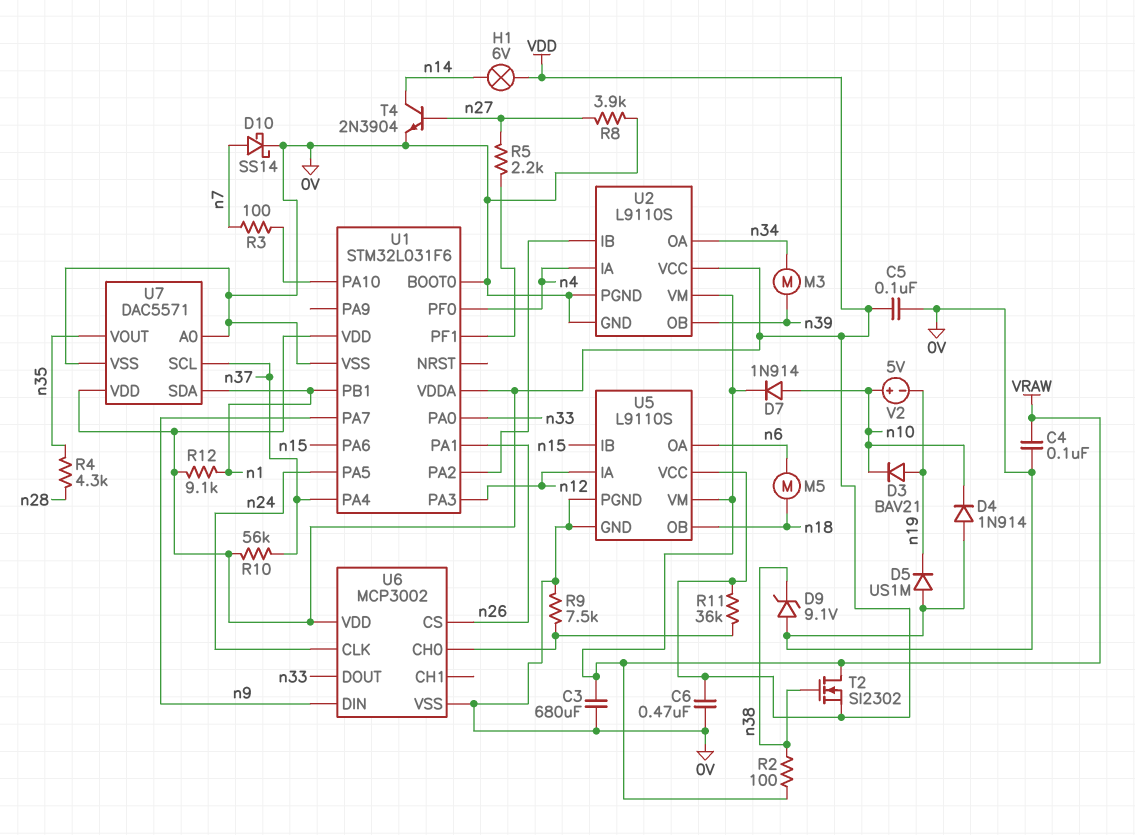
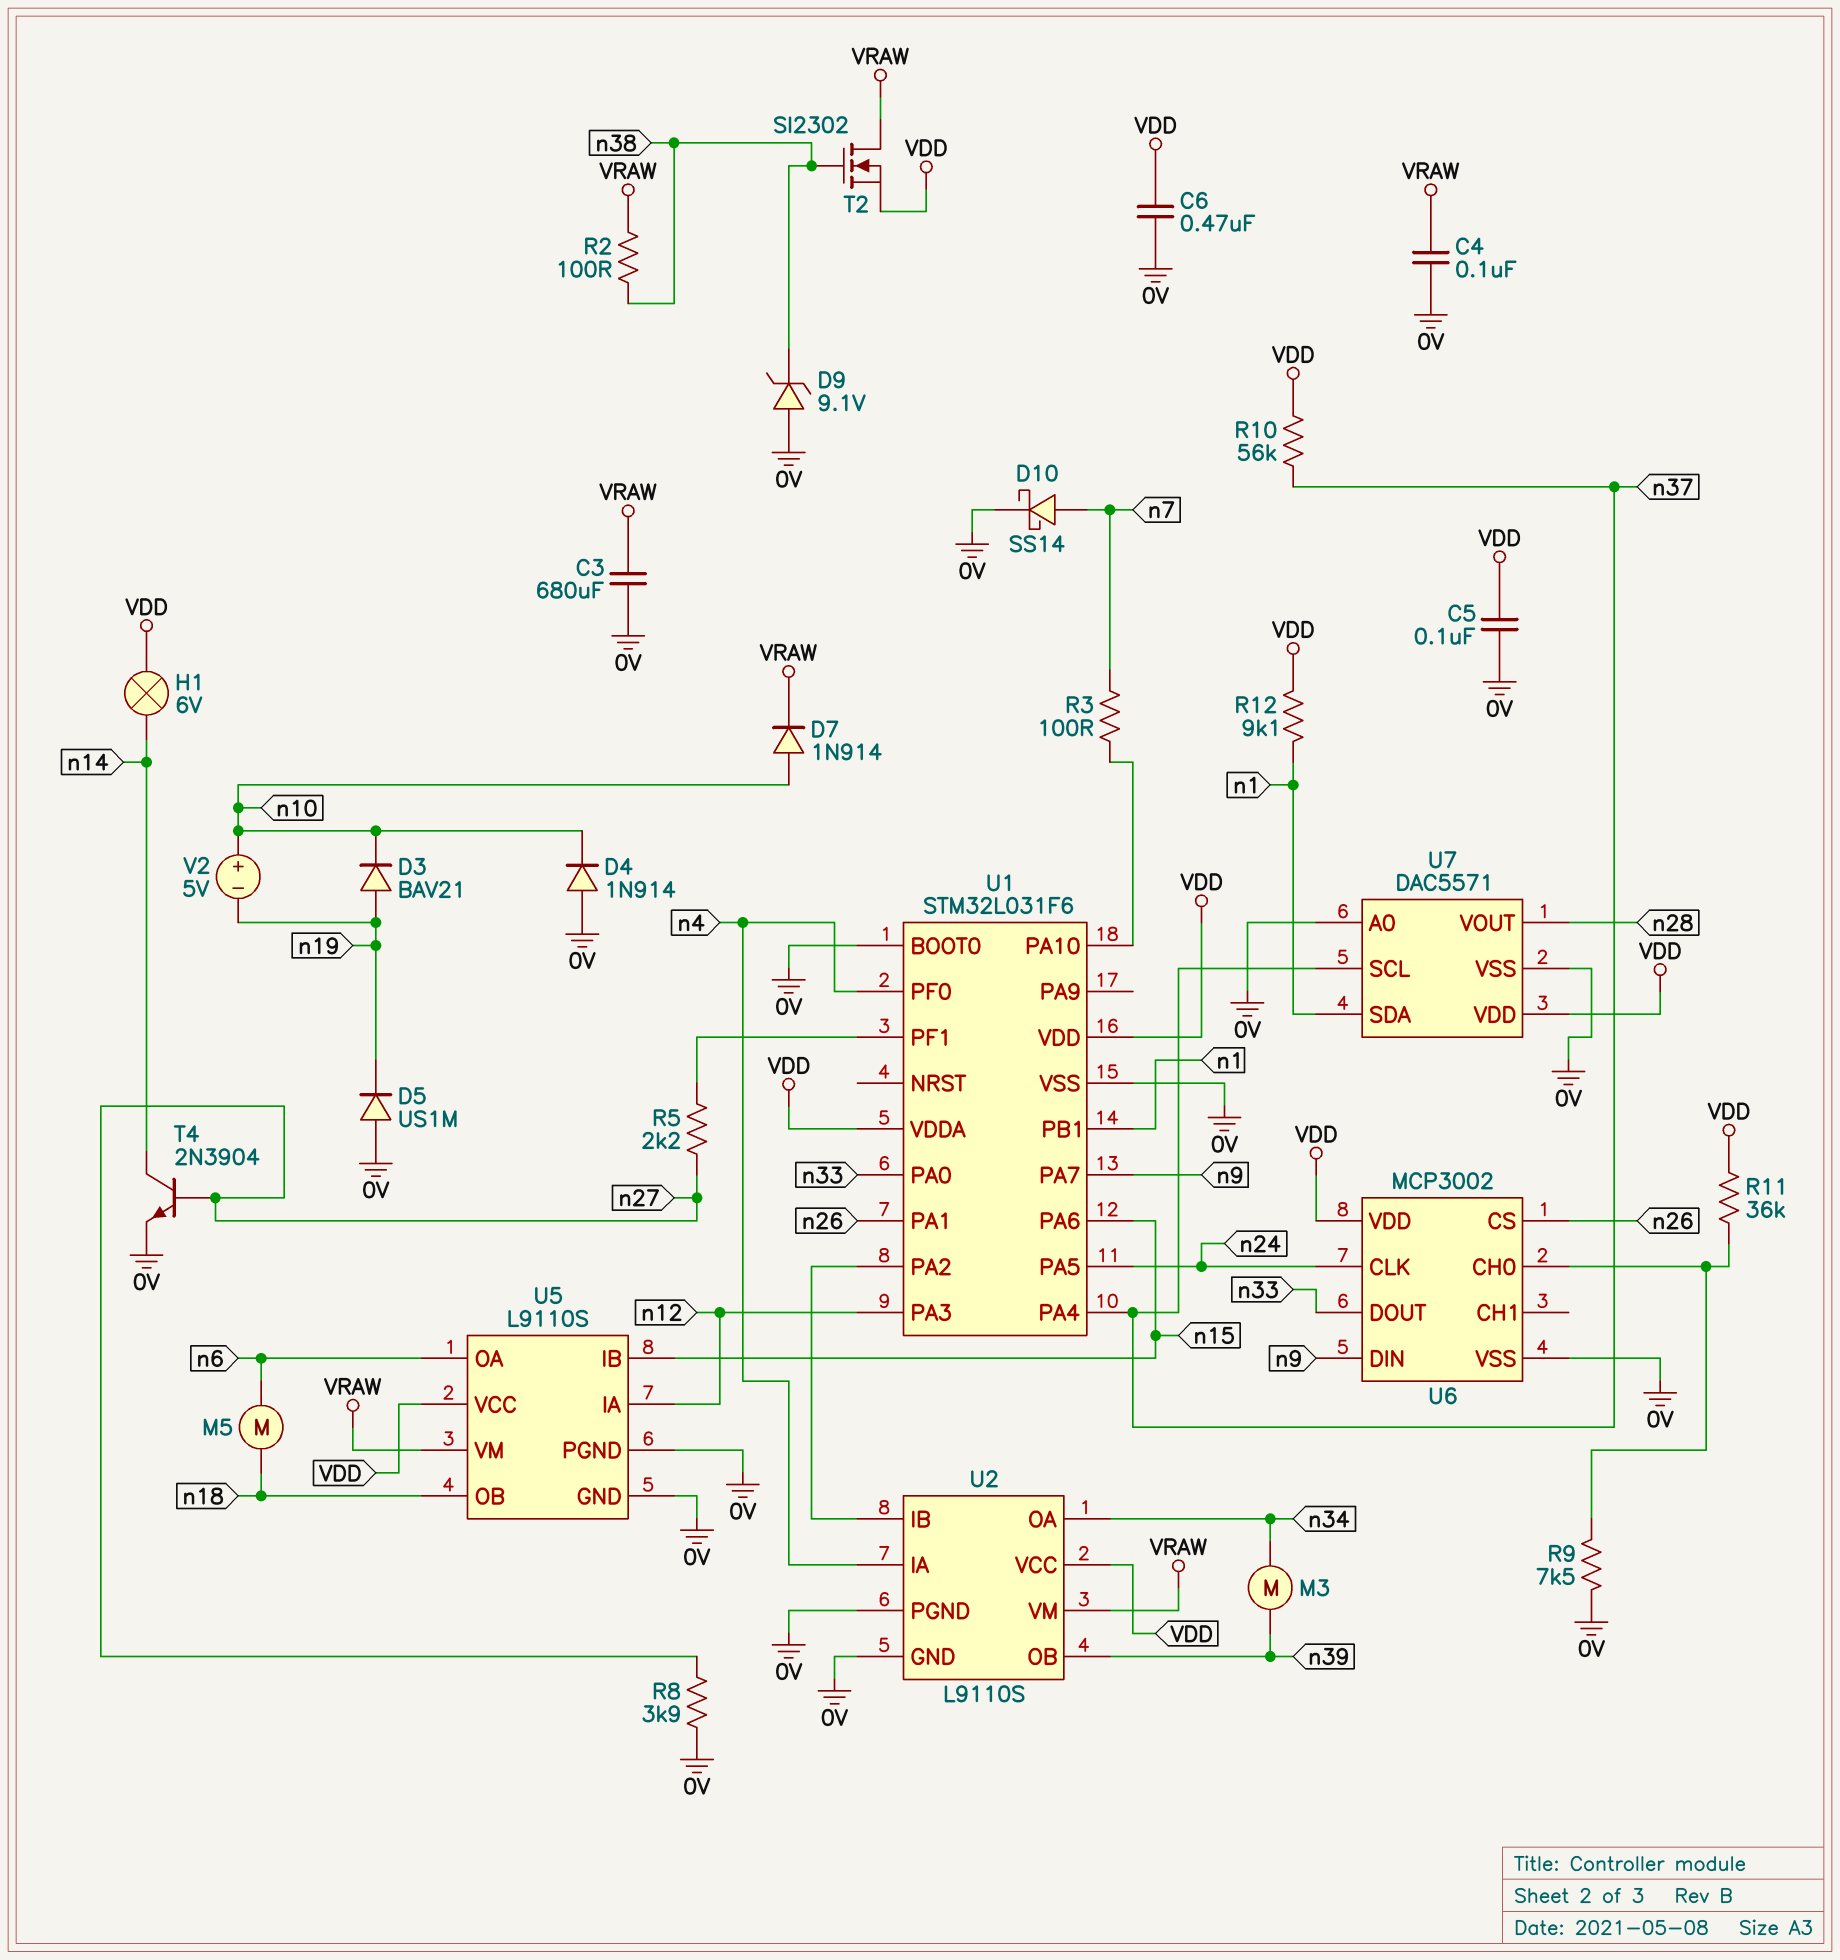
R4: 4.3k (n28, n35) -> none
U7 pin VOUT: n35 -> n28

